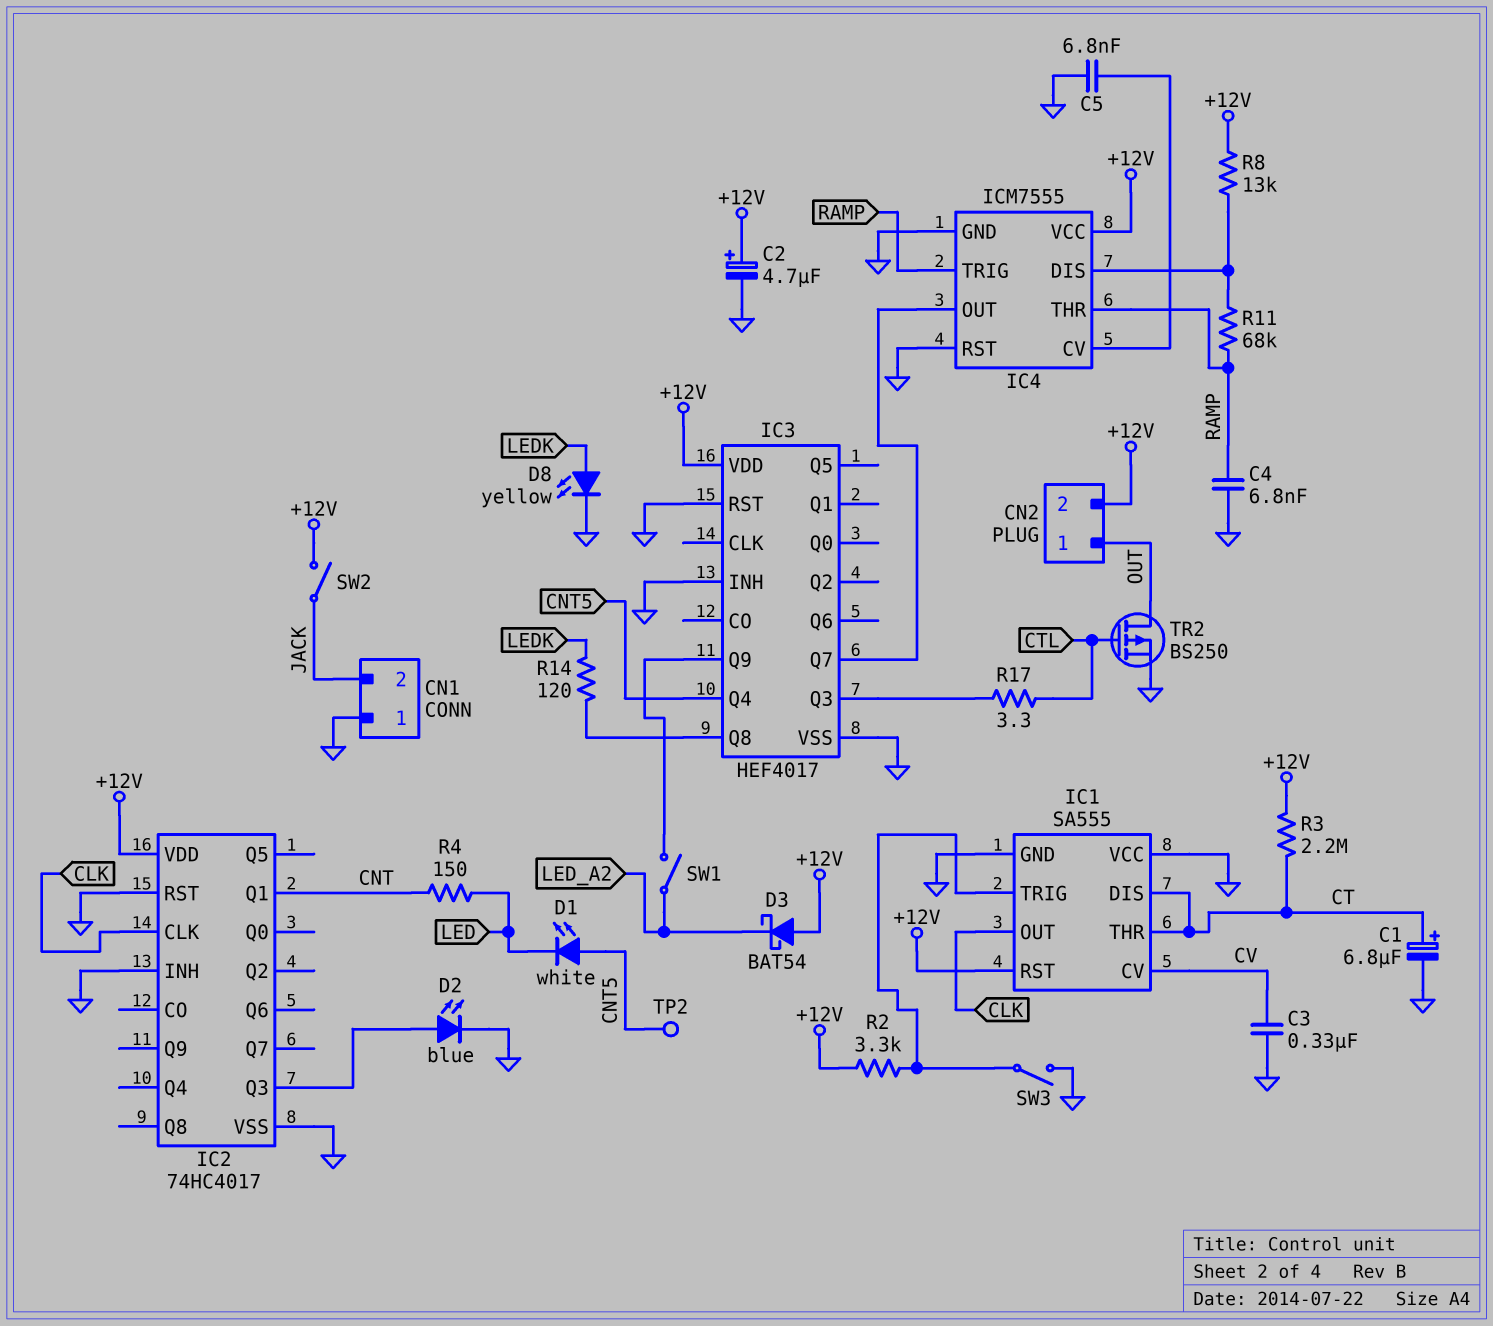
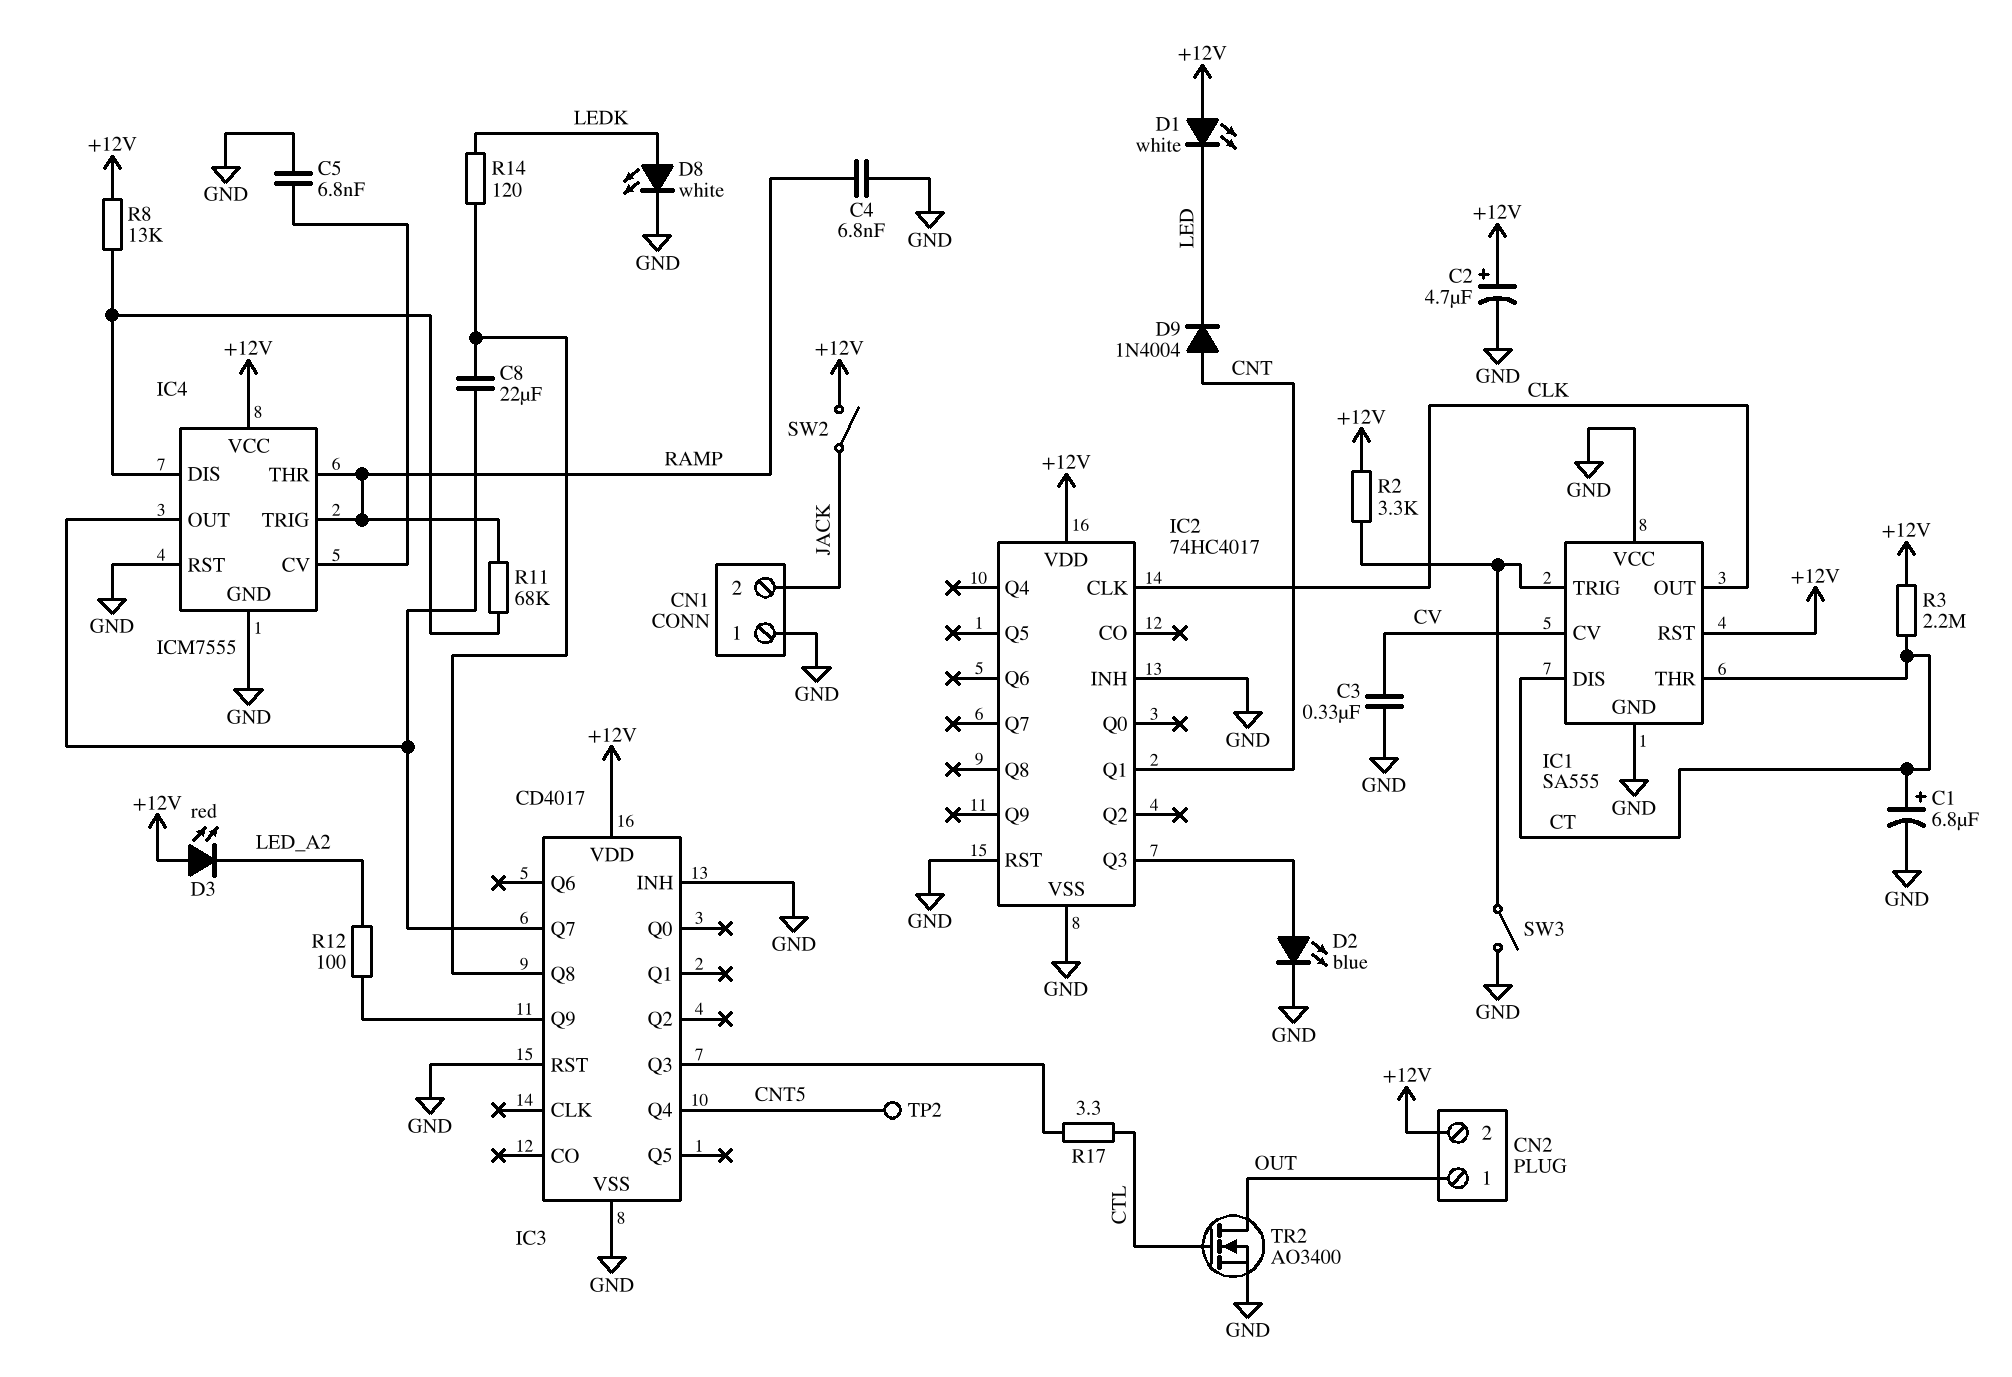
C8: none -> 22uF (IC3/Q7, IC3/Q8)
D1: LED white (A CNT5, K LED) -> LED white (A +12V, K LED)
D3: schottky BAT54 (A +12V, K LED_A2) -> LED red (A +12V, K LED_A2)
D8: LED yellow (A LEDK, K GND) -> LED white (A LEDK, K GND)
D9: none -> diode 1N4004 (A CNT, K LED)
IC3: HEF4017 -> CD4017
R4: 150 (CNT, LED) -> none
R12: none -> 100 (IC3/Q9, LED_A2)
SW1: switch (IC3/Q9, LED_A2) -> none
TR2: PMOS BS250 (G CTL, D OUT, S GND) -> NMOS AO3400 (G CTL, D OUT, S GND)

